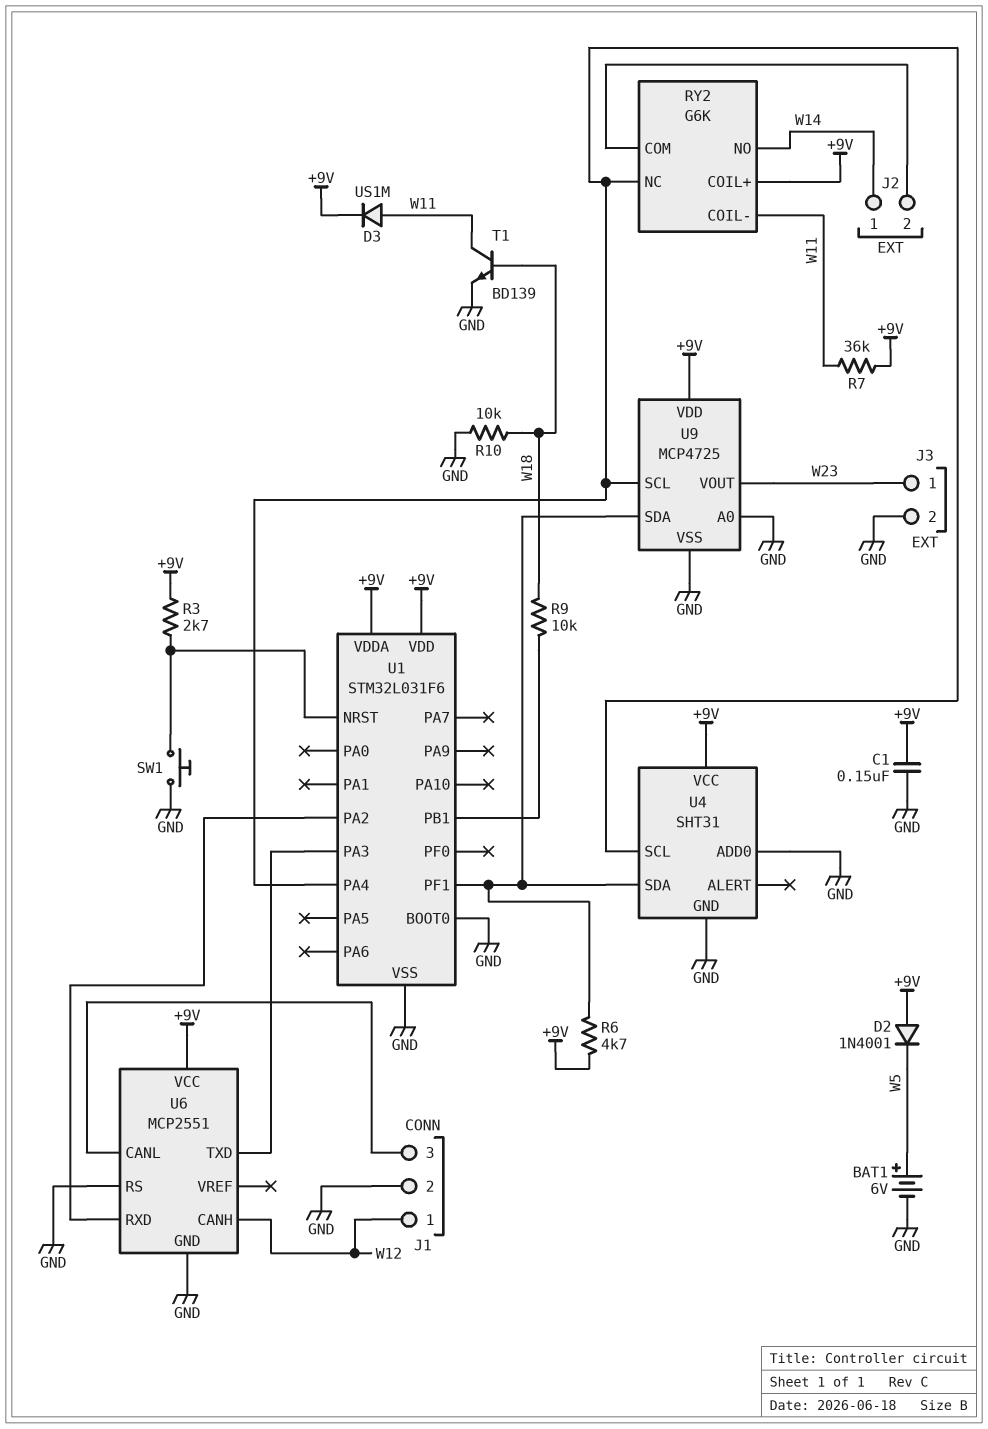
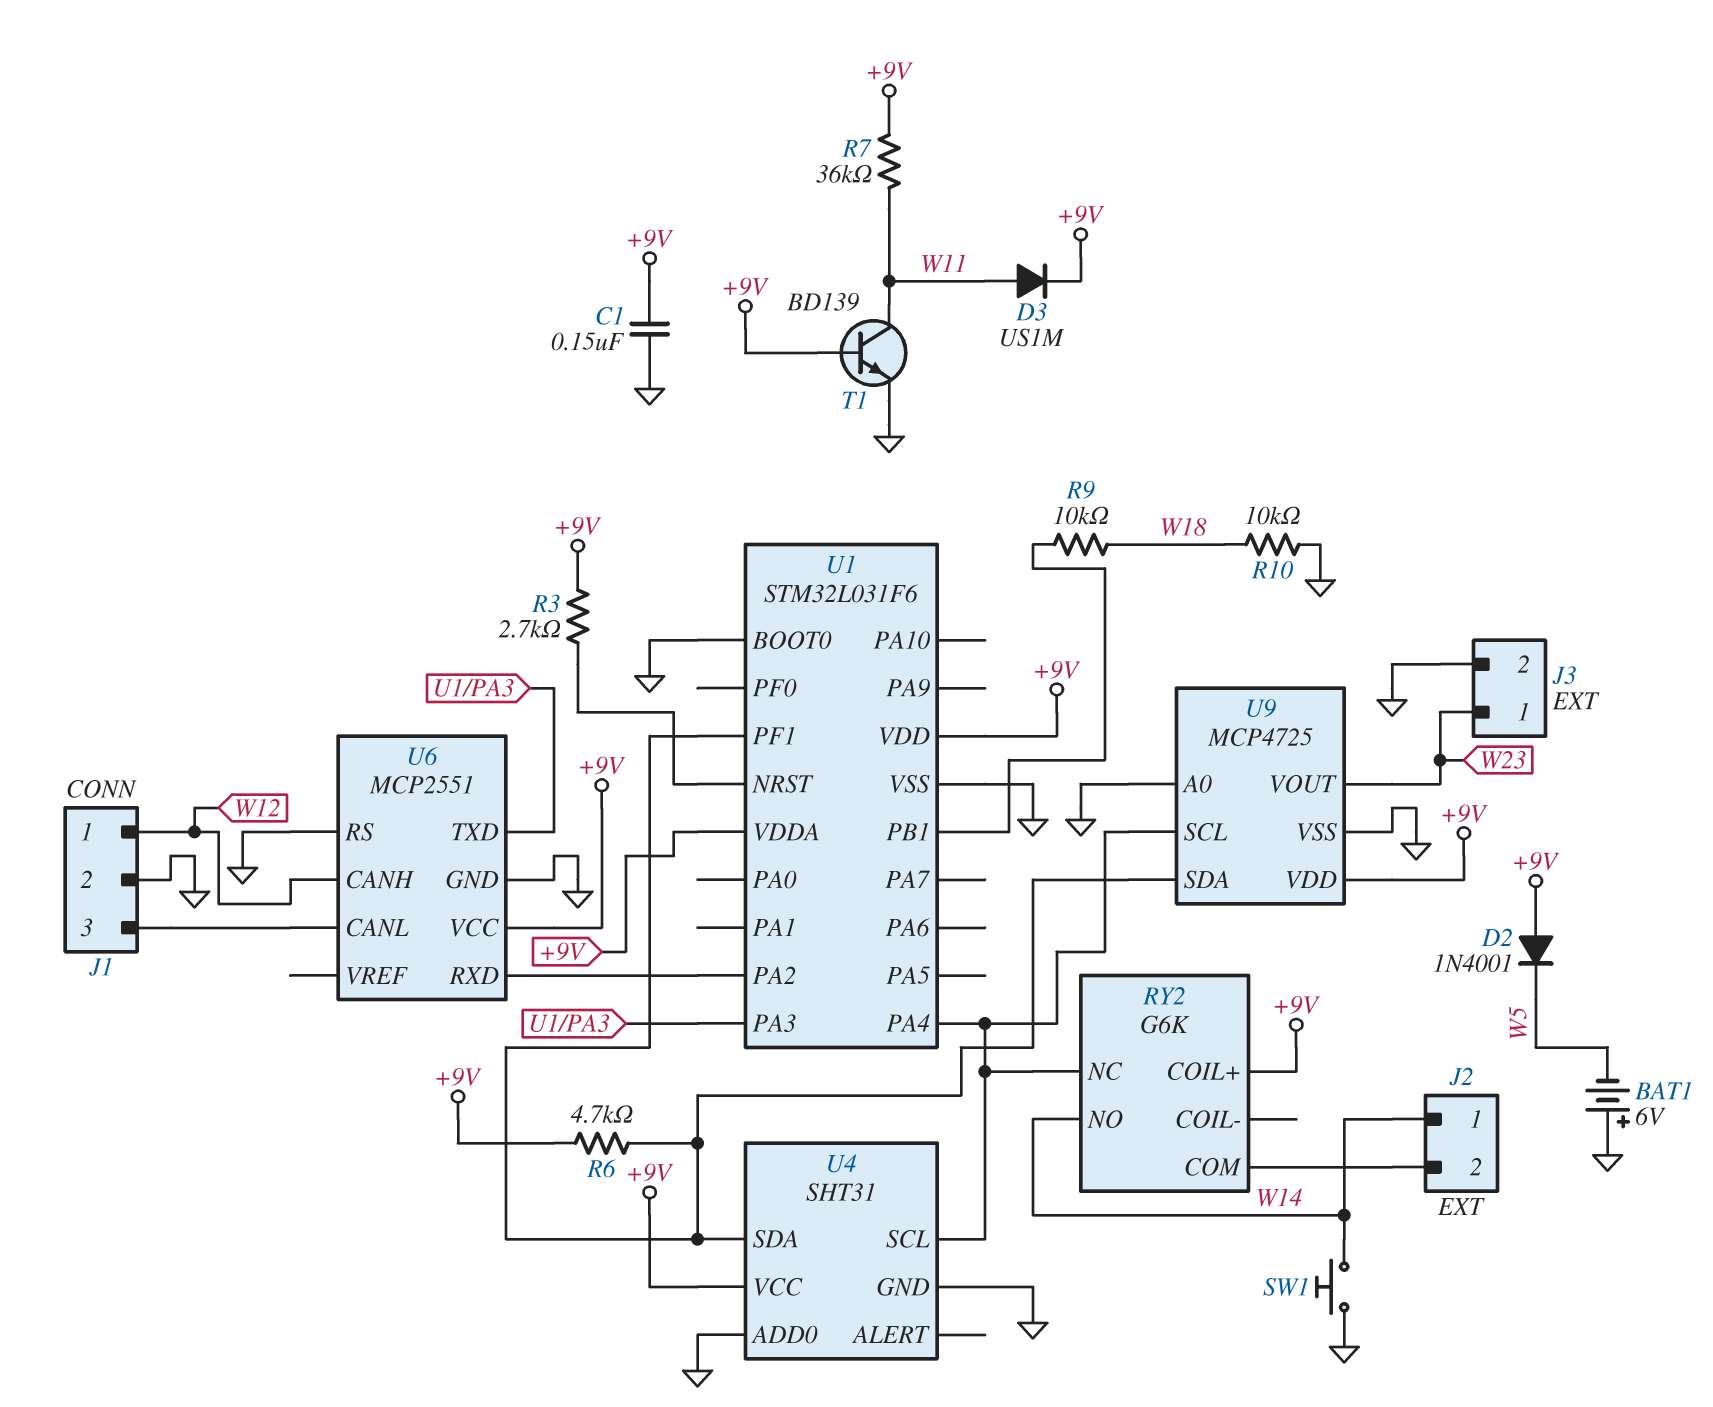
BAT1: 6V (plus W5, minus GND) -> 6V (plus GND, minus W5)
RY2 pin COIL-: W11 -> none
SW1: button (GND, U1/NRST) -> button (GND, W14)
T1: NPN BD139 (B W18, C W11, E GND) -> NPN BD139 (B +9V, C W11, E GND)

